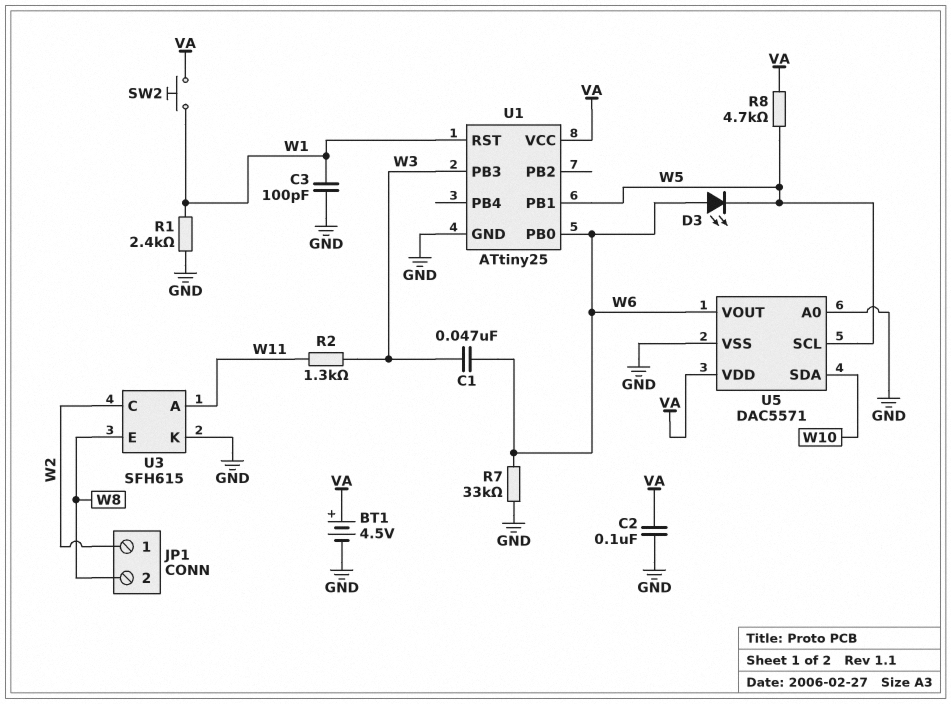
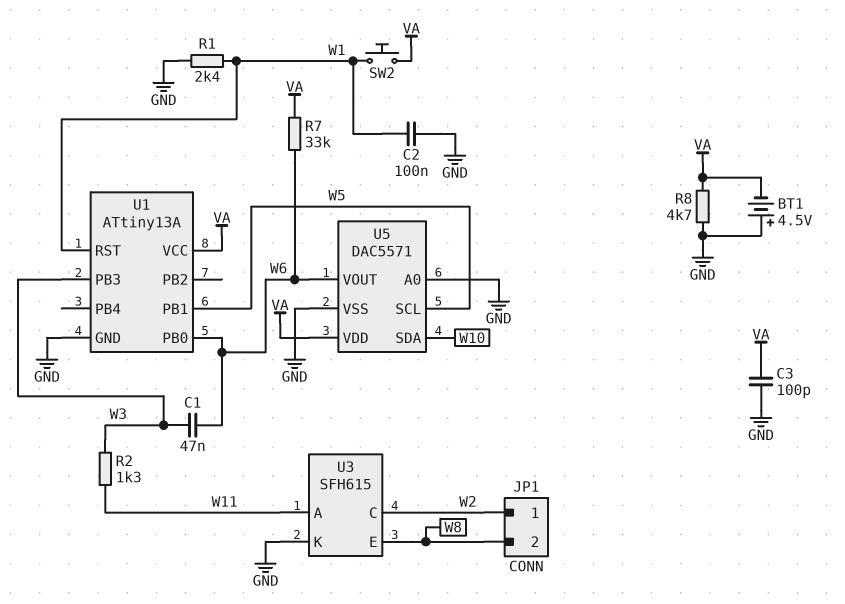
BT1: 4.5V (plus VA, minus GND) -> 4.5V (plus GND, minus VA)
C2: 100nF (GND, VA) -> 100nF (GND, W1)
C3: 100pF (GND, W1) -> 100pF (GND, VA)
D3: LED (A W6, K W5) -> none
R7: 33k (GND, W6) -> 33k (VA, W6)
R8: 4.7k (VA, W5) -> 4.7k (GND, VA)
U1: ATtiny25 -> ATtiny13A

